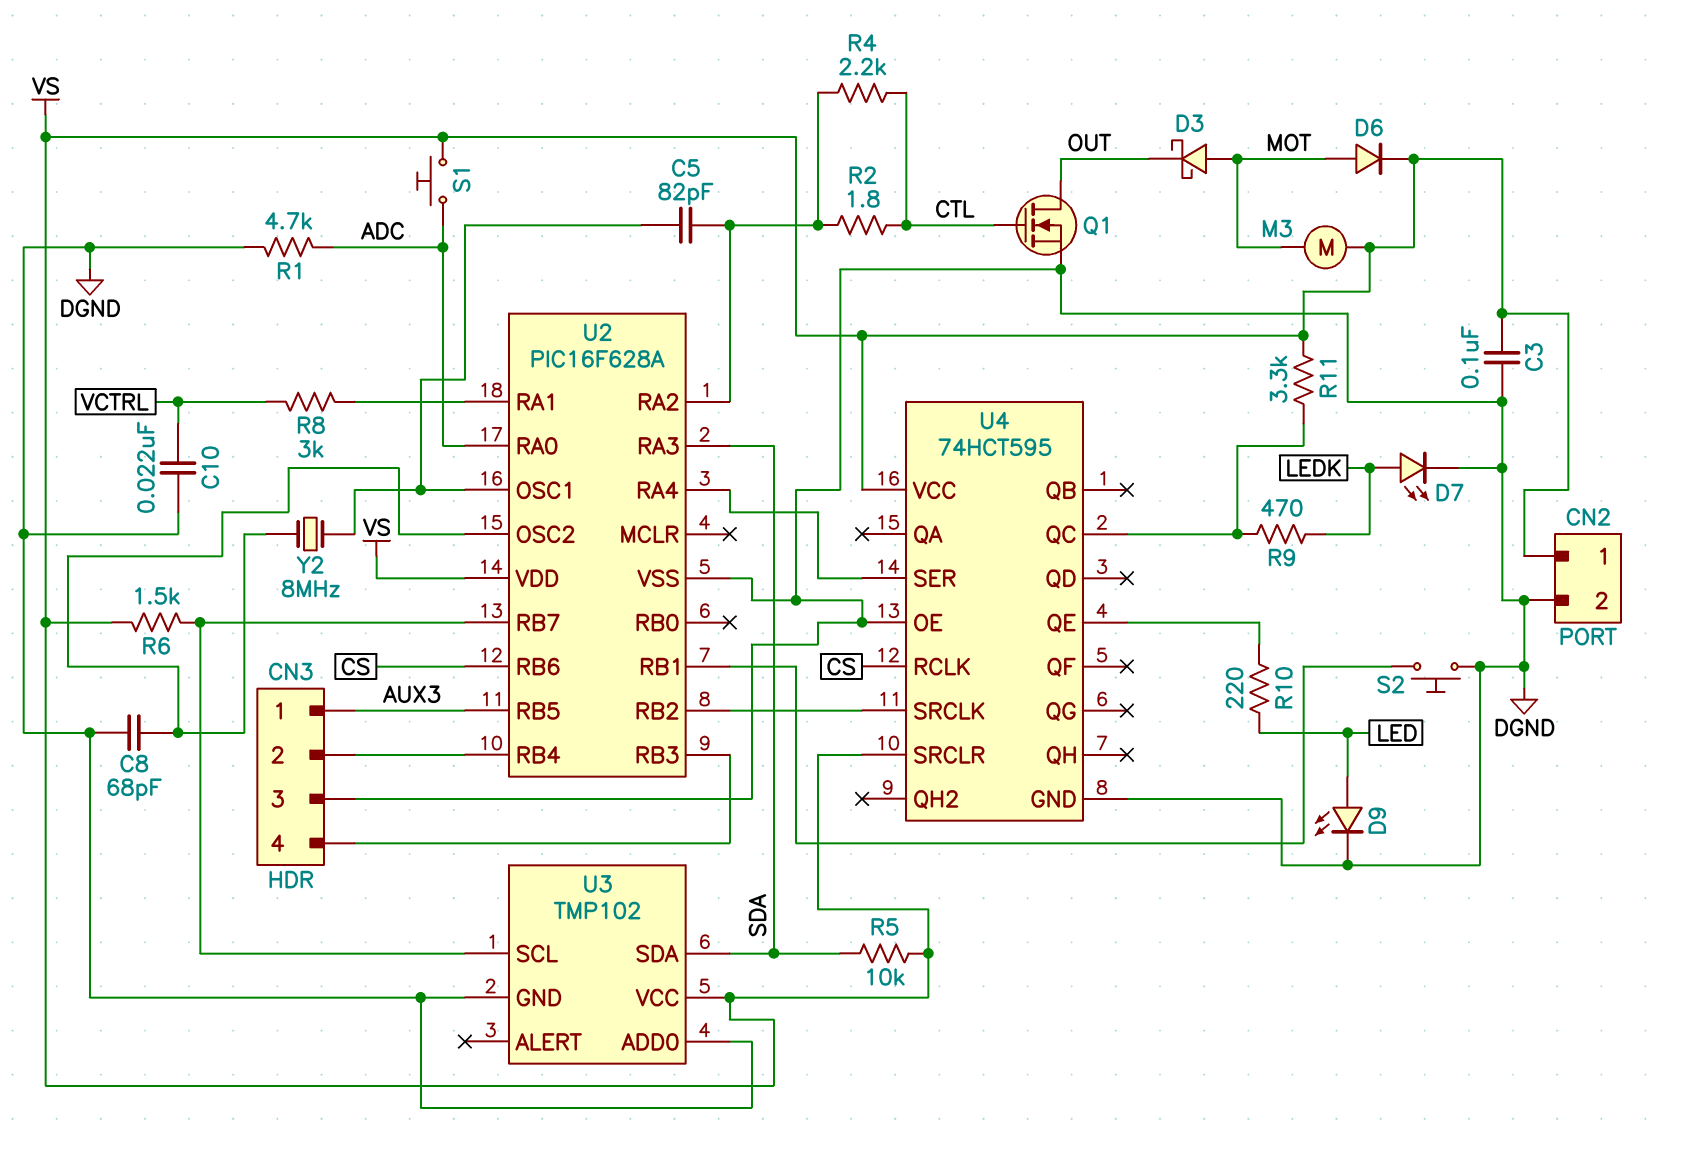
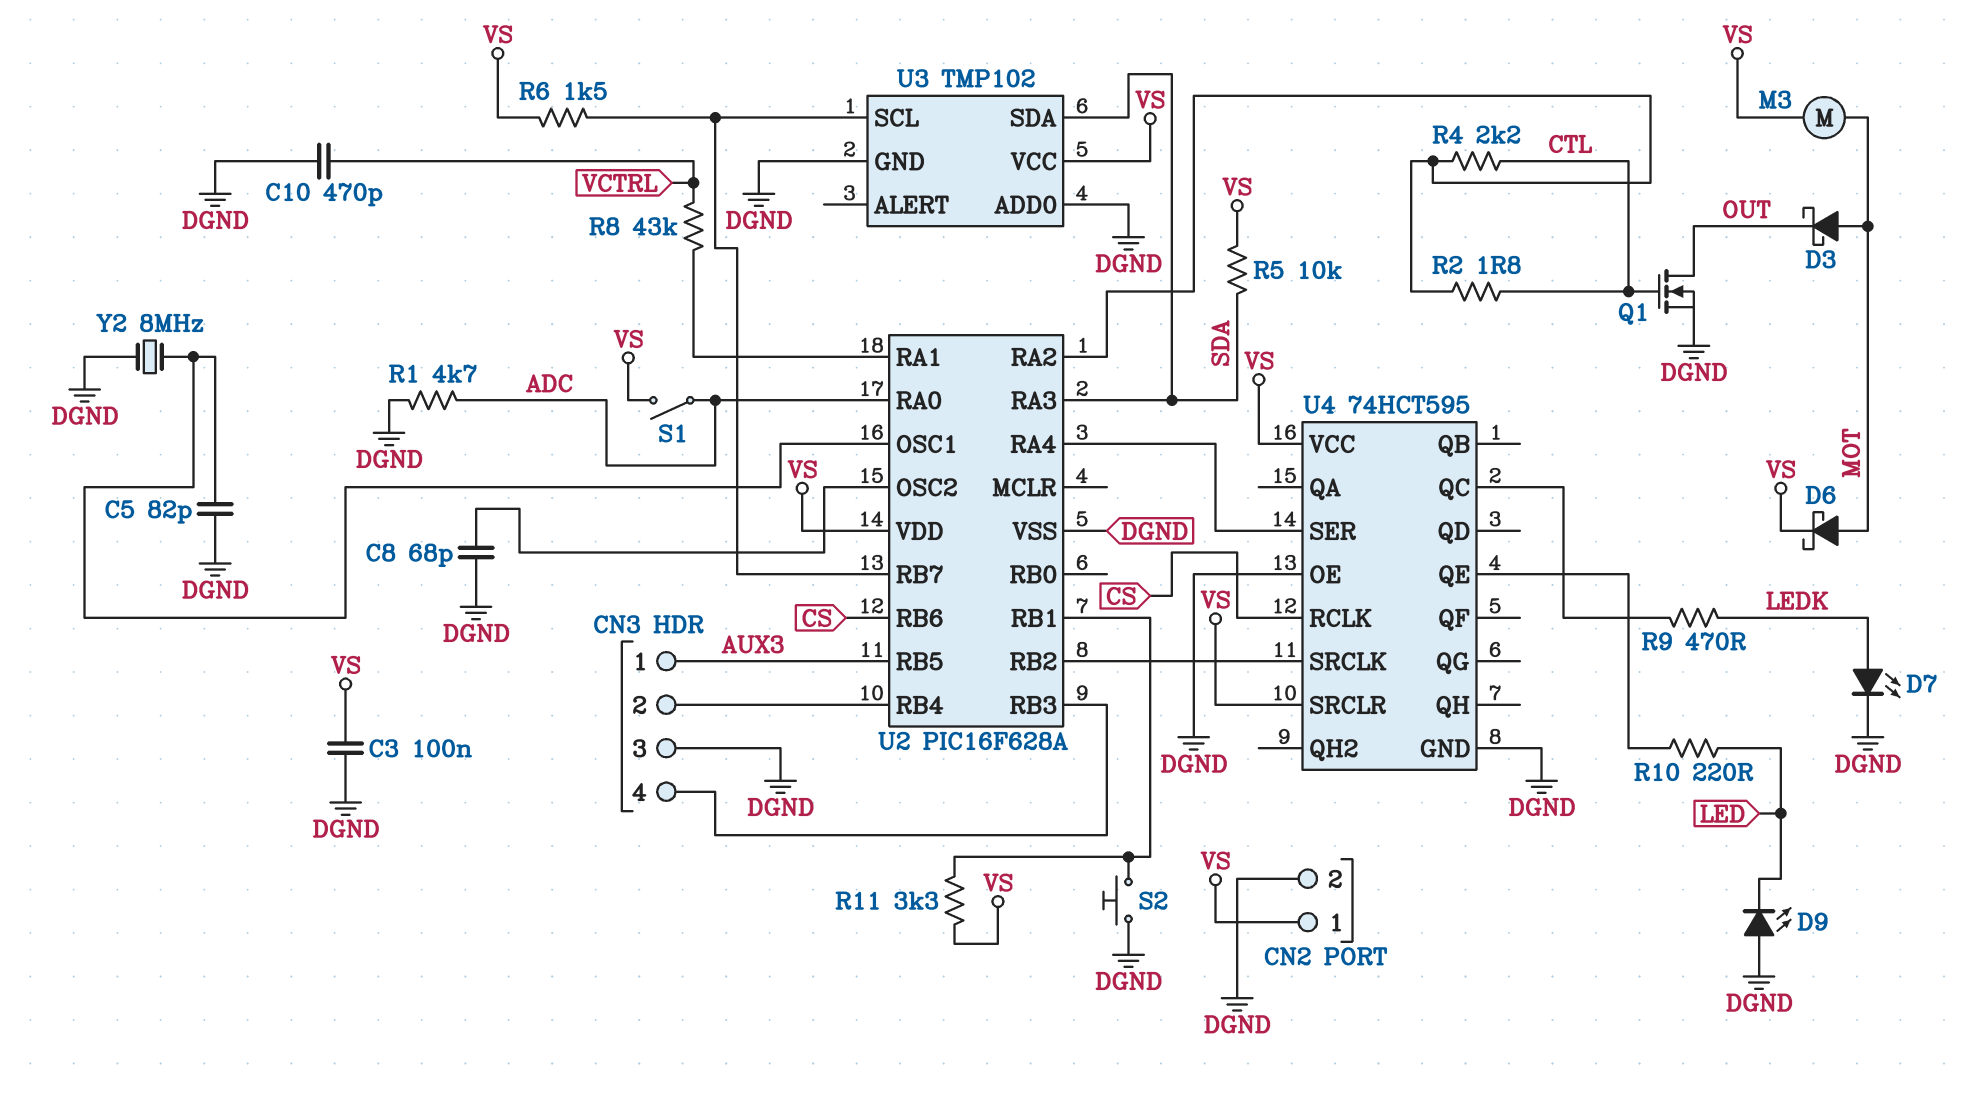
C5: 82pF (U2/OSC1, U2/RA2) -> 82pF (DGND, U2/OSC1)
C10: 22nF (DGND, VCTRL) -> 470pF (DGND, VCTRL)
D6: diode (A MOT, K VS) -> schottky (A MOT, K VS)
D9: LED (A LED, K DGND) -> LED (A DGND, K LED)
R8: 3k (U2/RA1, VCTRL) -> 43k (U2/RA1, VCTRL)
R11: 3.3k (U4/QC, VS) -> 3.3k (U2/RB1, VS)
S1: button (ADC, VS) -> switch (ADC, VS)
Y2: 8MHz (U2/OSC1, U2/OSC2) -> 8MHz (DGND, U2/OSC1)

